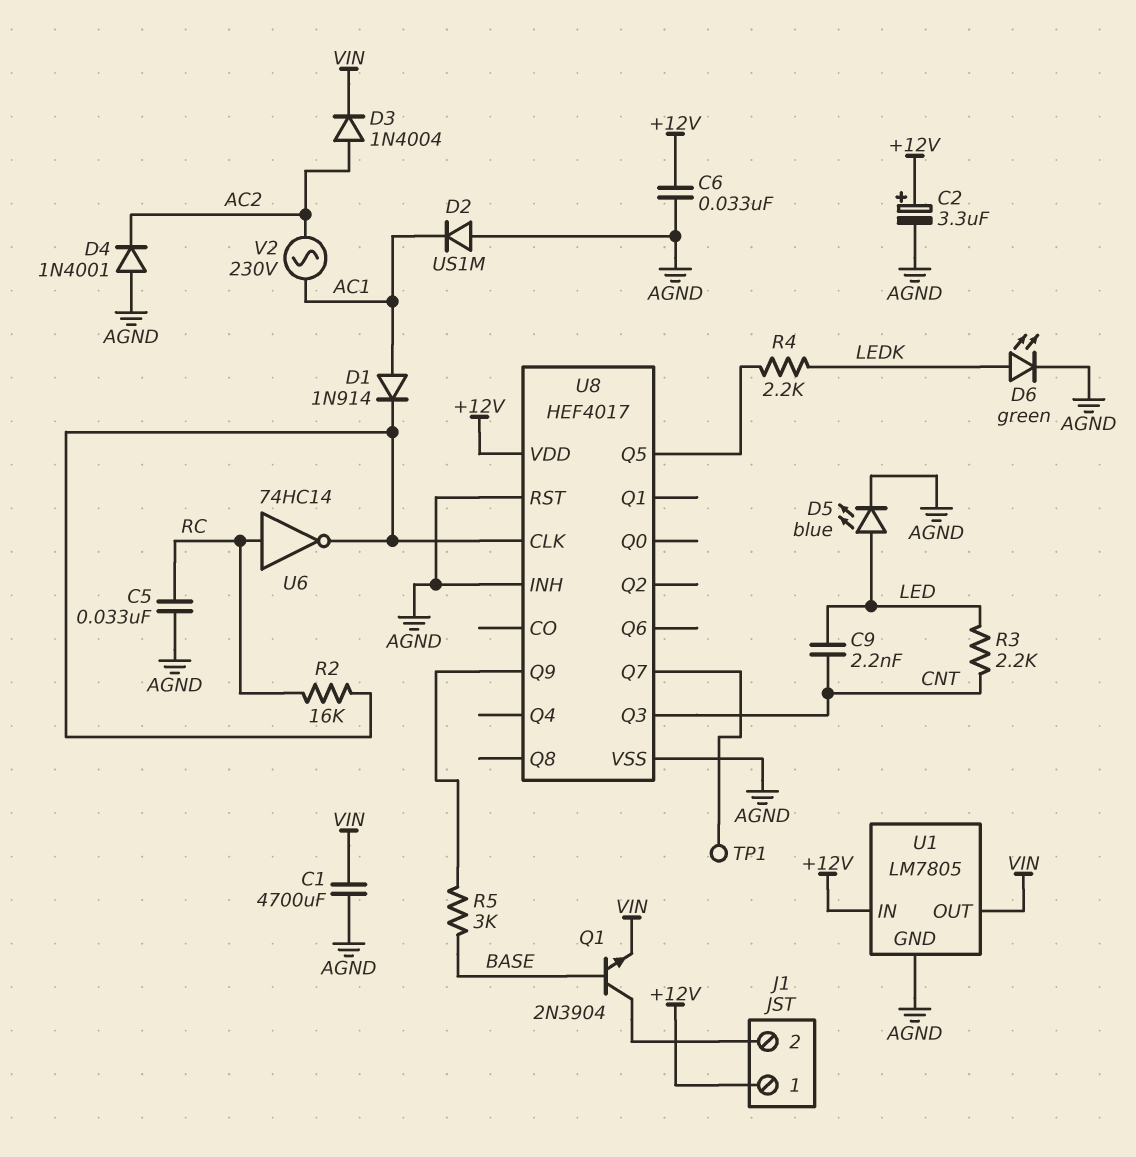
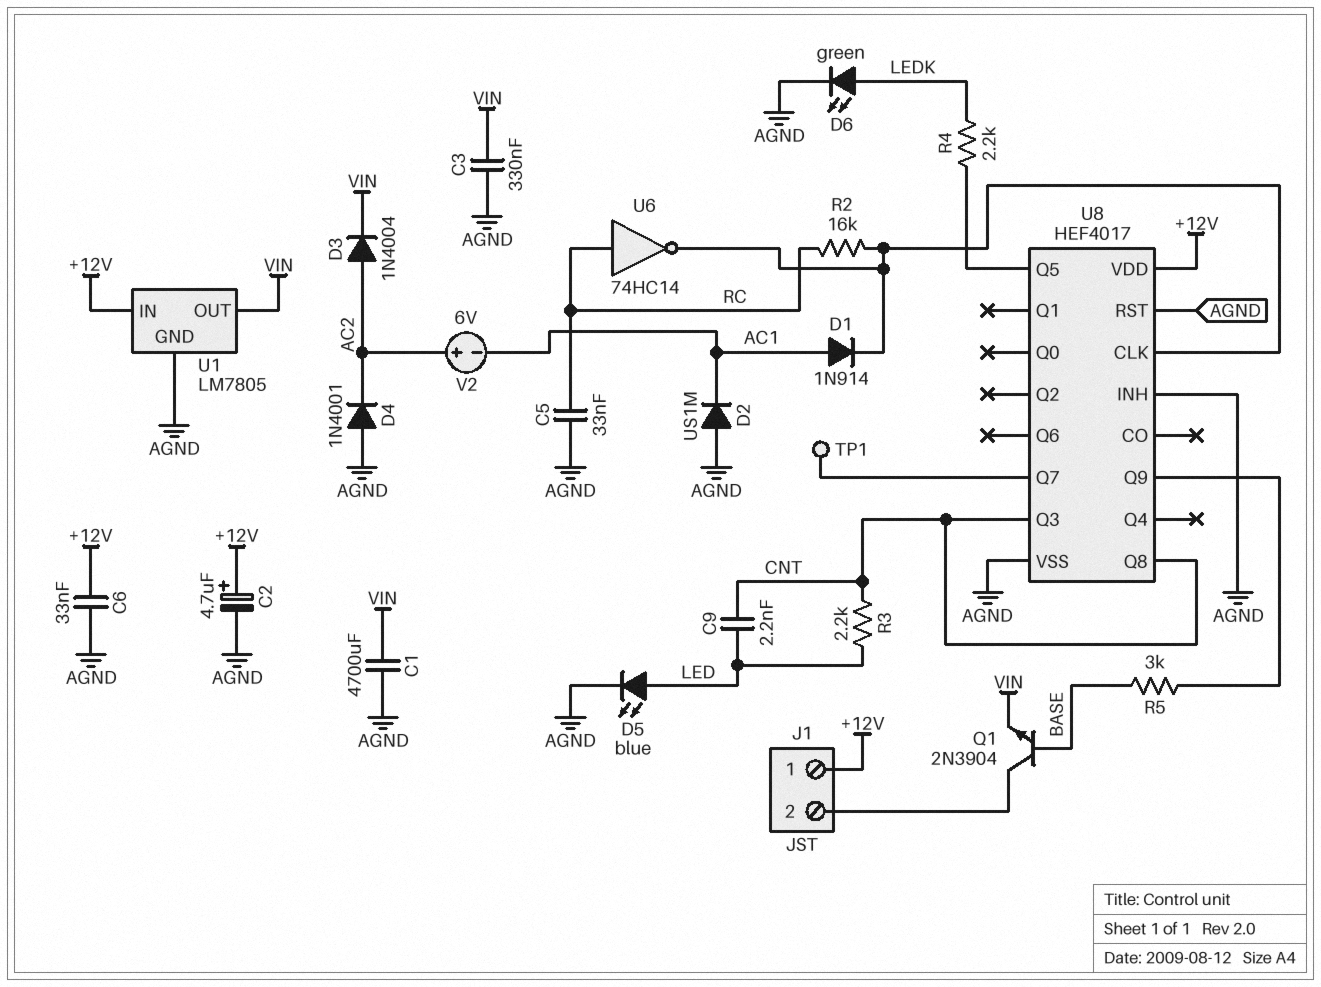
C2: 3.3uF (plus +12V, minus AGND) -> 4.7uF (plus +12V, minus AGND)
C3: none -> 330nF (AGND, VIN)
U8 pin Q8: none -> CNT
V2: AC 230V (AC1, AC2) -> 6V (plus AC2, minus AC1)

